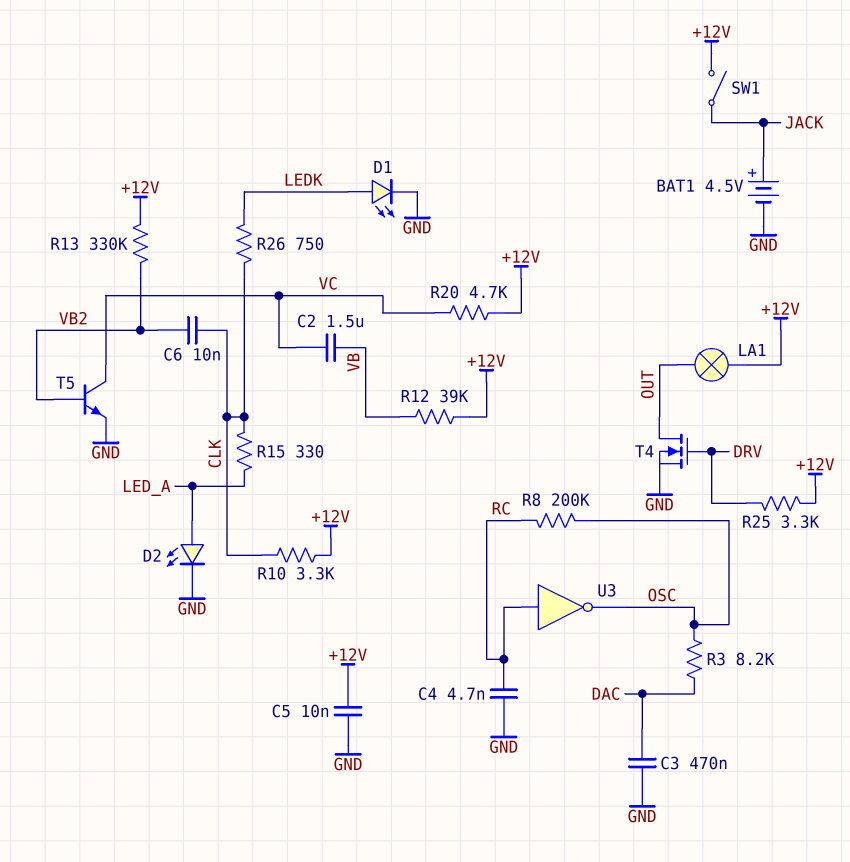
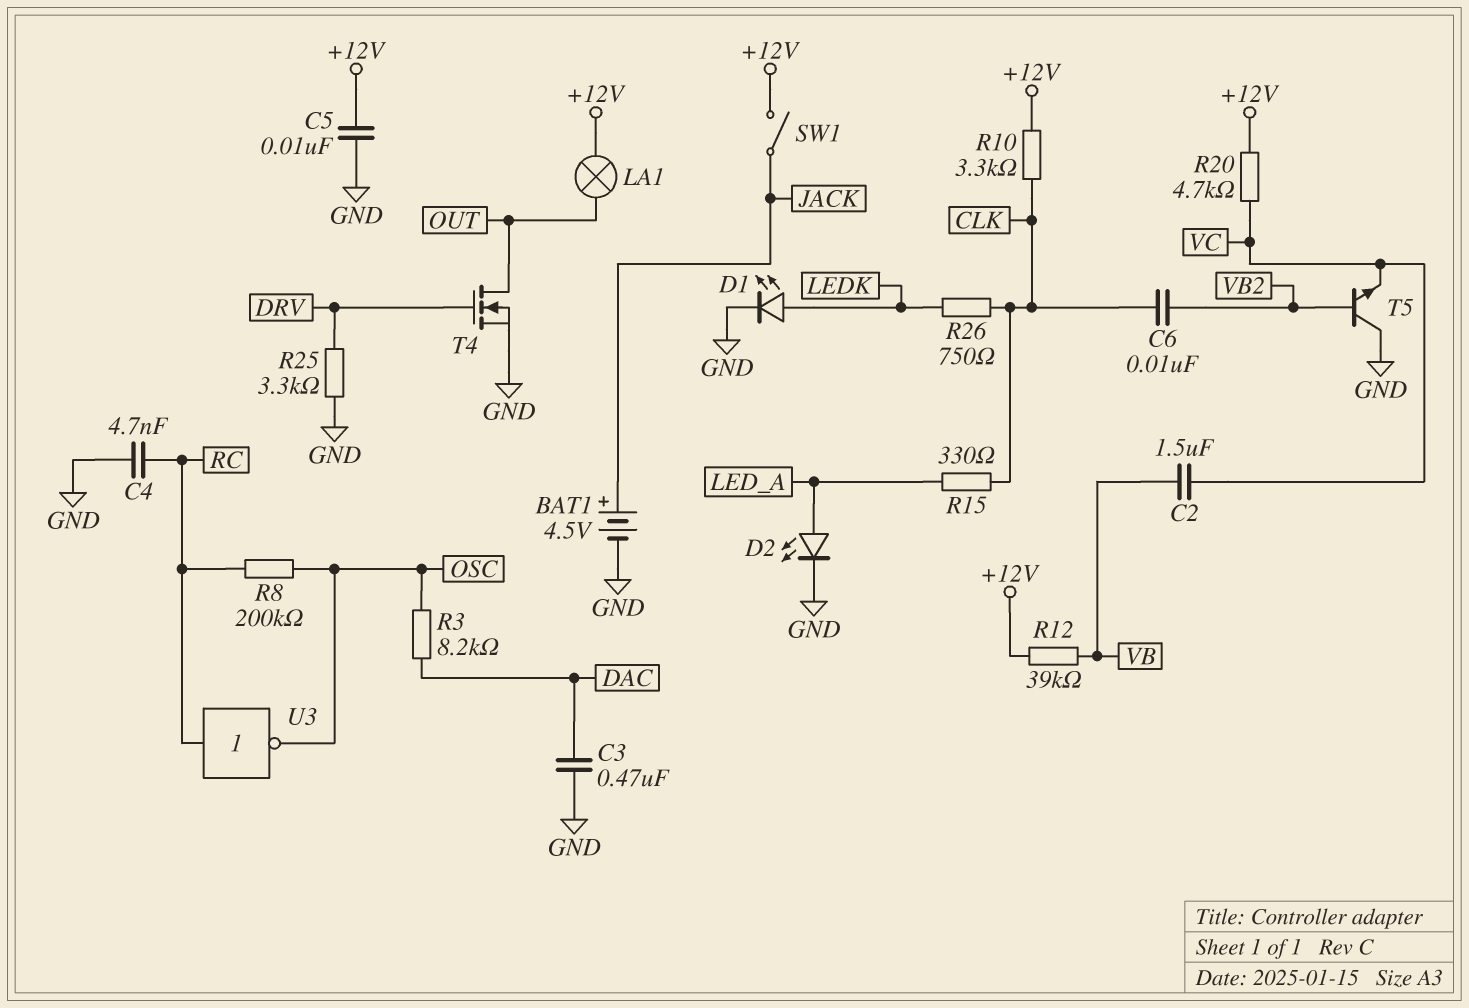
R13: 330k (+12V, VB2) -> none
R25: 3.3k (+12V, DRV) -> 3.3k (DRV, GND)
T5: NPN (B VB2, C VC, E GND) -> NPN (B VB2, C GND, E VC)

